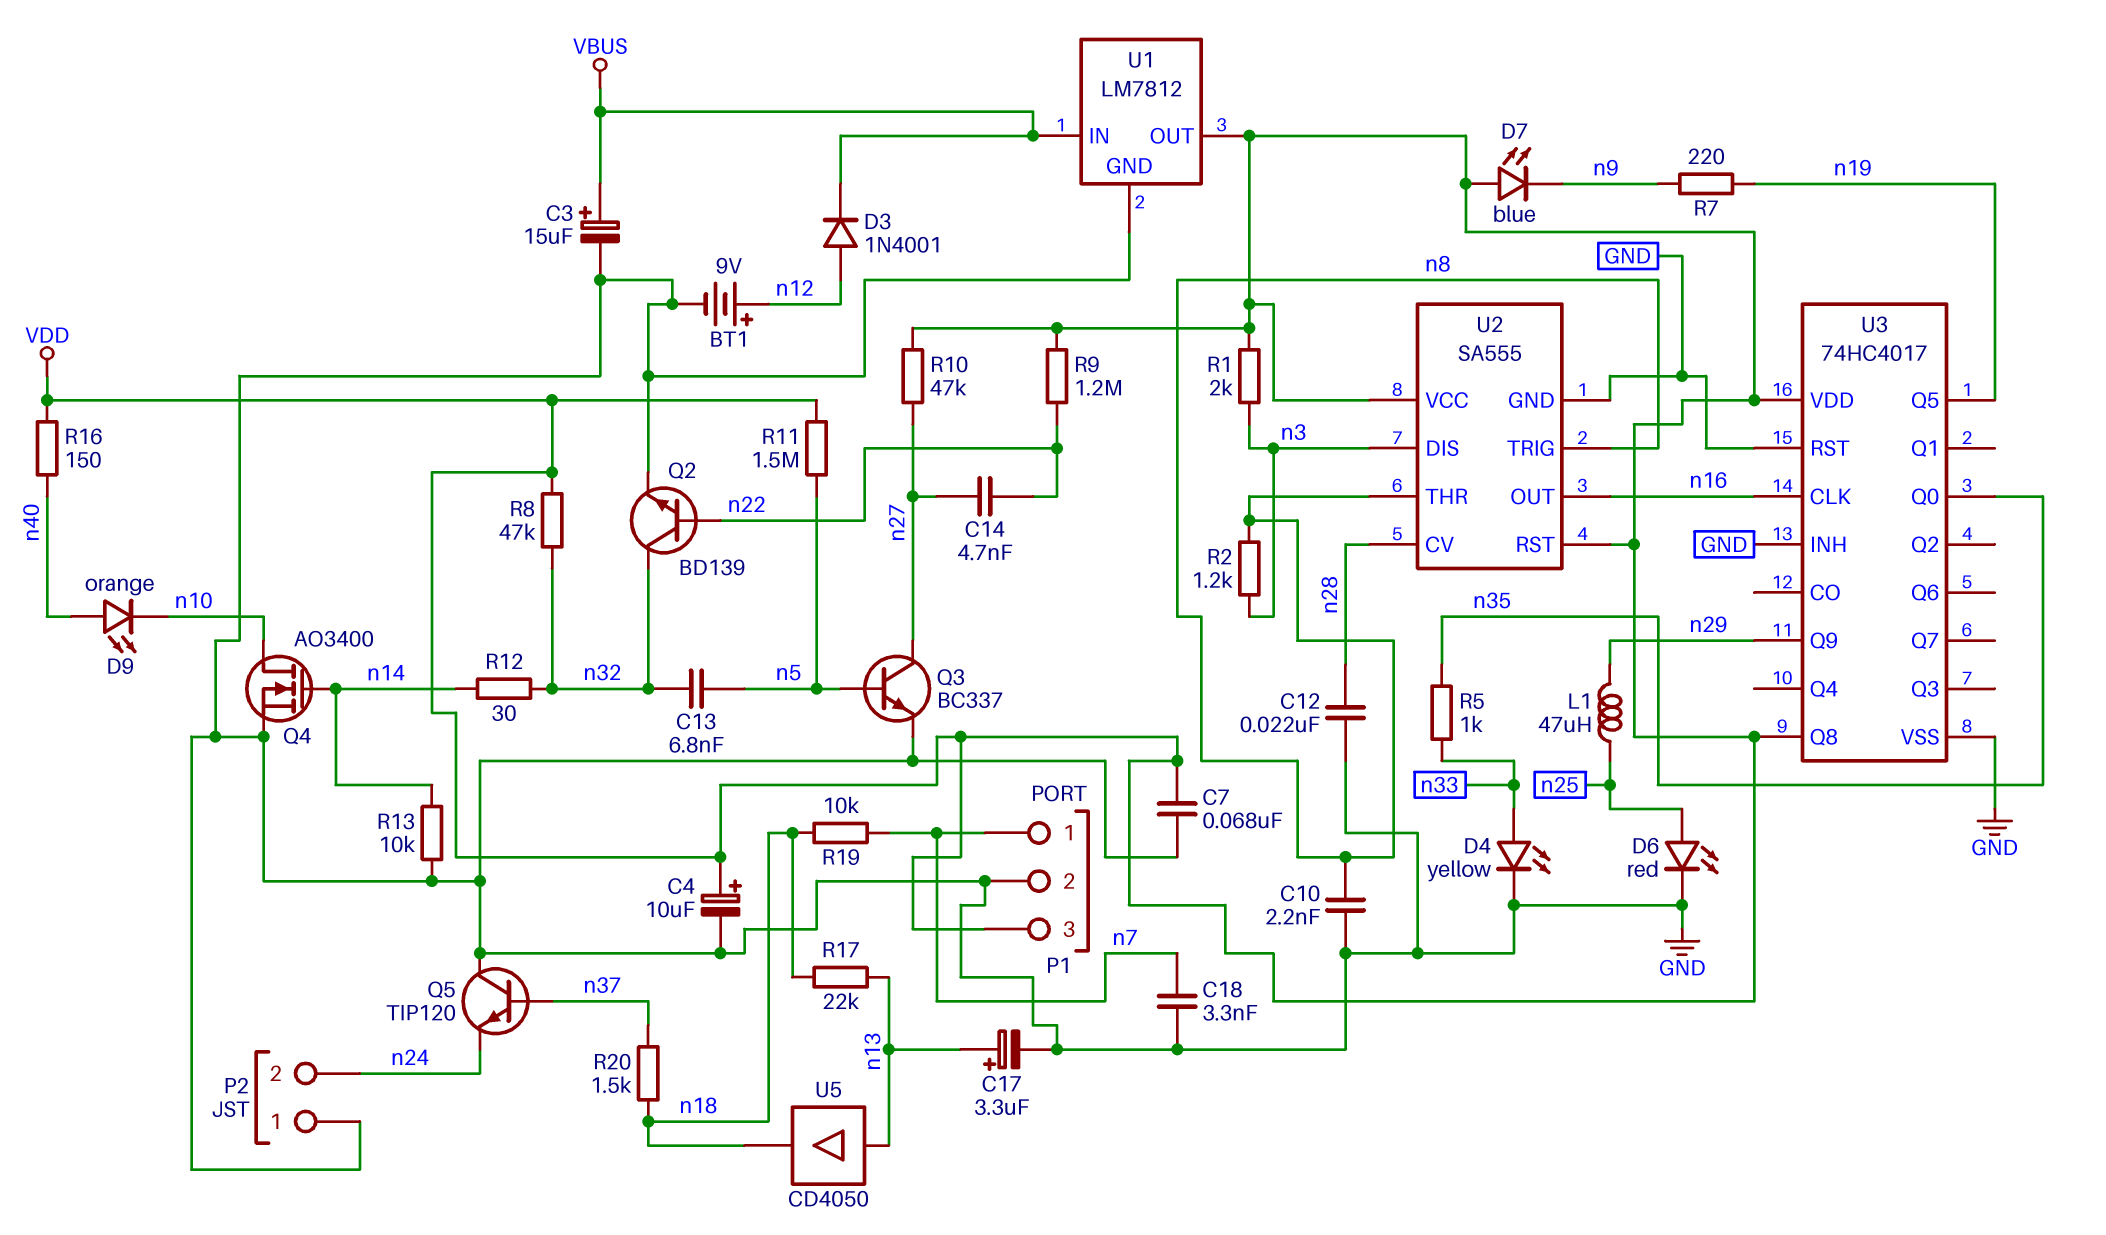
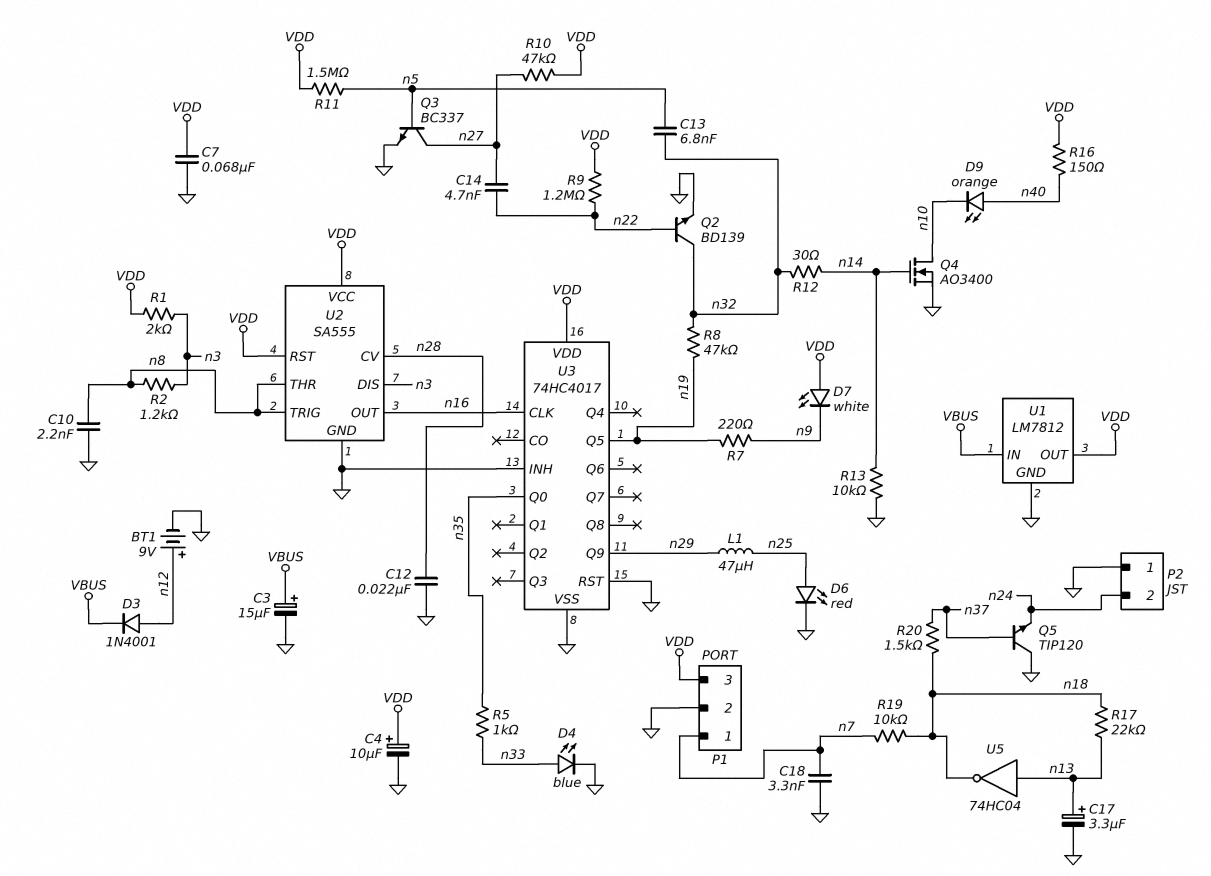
D4: LED yellow (A n33, K GND) -> LED blue (A n33, K GND)
D7: LED blue (A VDD, K n9) -> LED white (A VDD, K n9)
R8: 47k (VDD, n32) -> 47k (n19, n32)
U3 pin Q8: VDD -> none
U5: buffer CD4050 (in n13, out n18) -> NOT 74HC04 (in n13, out n18)

